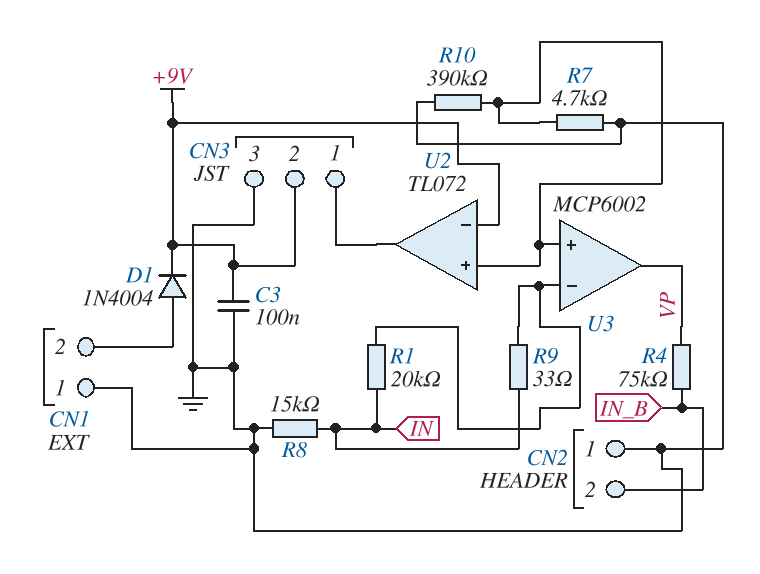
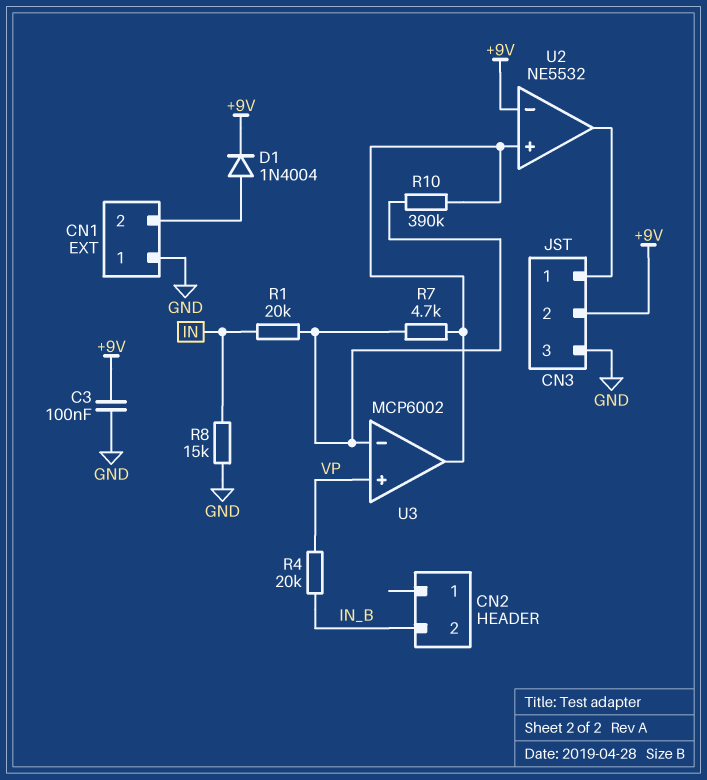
CN2 pin 1: GND -> none
R4: 75k (IN_B, VP) -> 20k (IN_B, VP)
R7: 4.7k (GND, U2/in+) -> 4.7k (U2/in+, U3/in-)
R9: 33 (IN, U3/in-) -> none
R10: 390k (GND, U2/in+) -> 390k (U2/in+, U3/in-)
U2: TL072 -> NE5532
U3 pin in+: U2/in+ -> VP
U3 pin out: VP -> U2/in+

